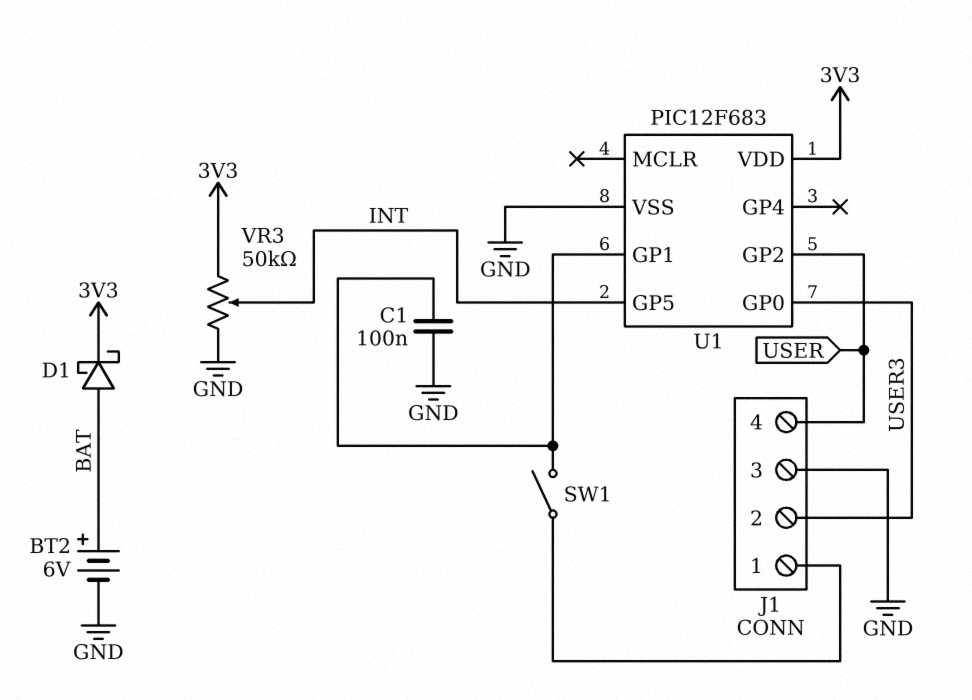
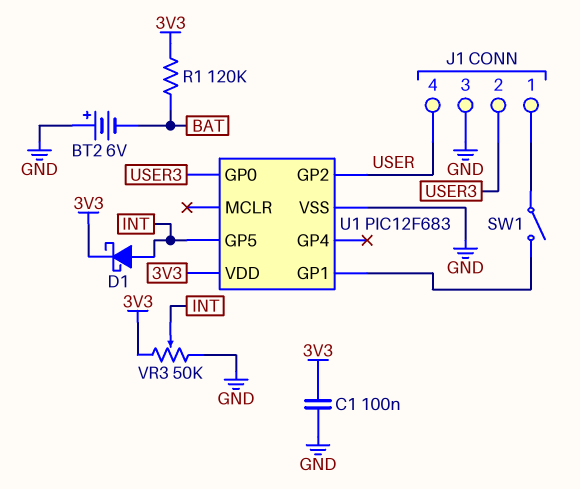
BT2: 6V (plus BAT, minus GND) -> 6V (plus GND, minus BAT)
C1: 100nF (GND, U1/GP1) -> 100nF (3V3, GND)
D1: schottky (A BAT, K 3V3) -> schottky (A INT, K 3V3)
R1: none -> 120k (3V3, BAT)

